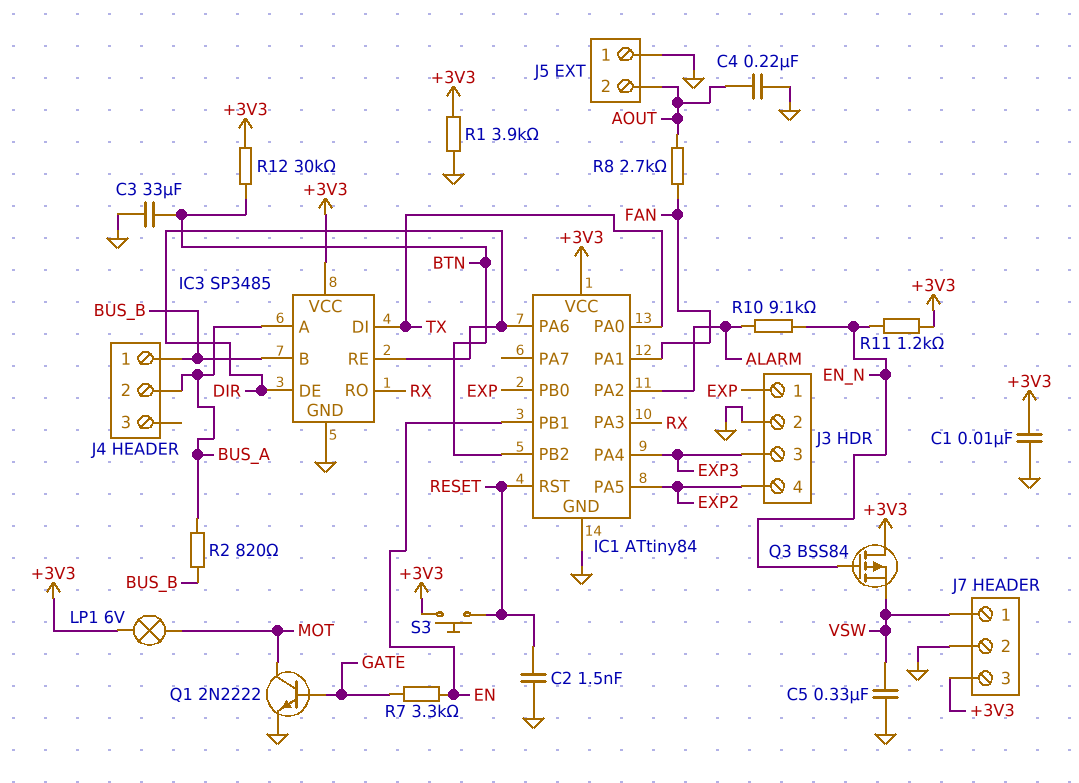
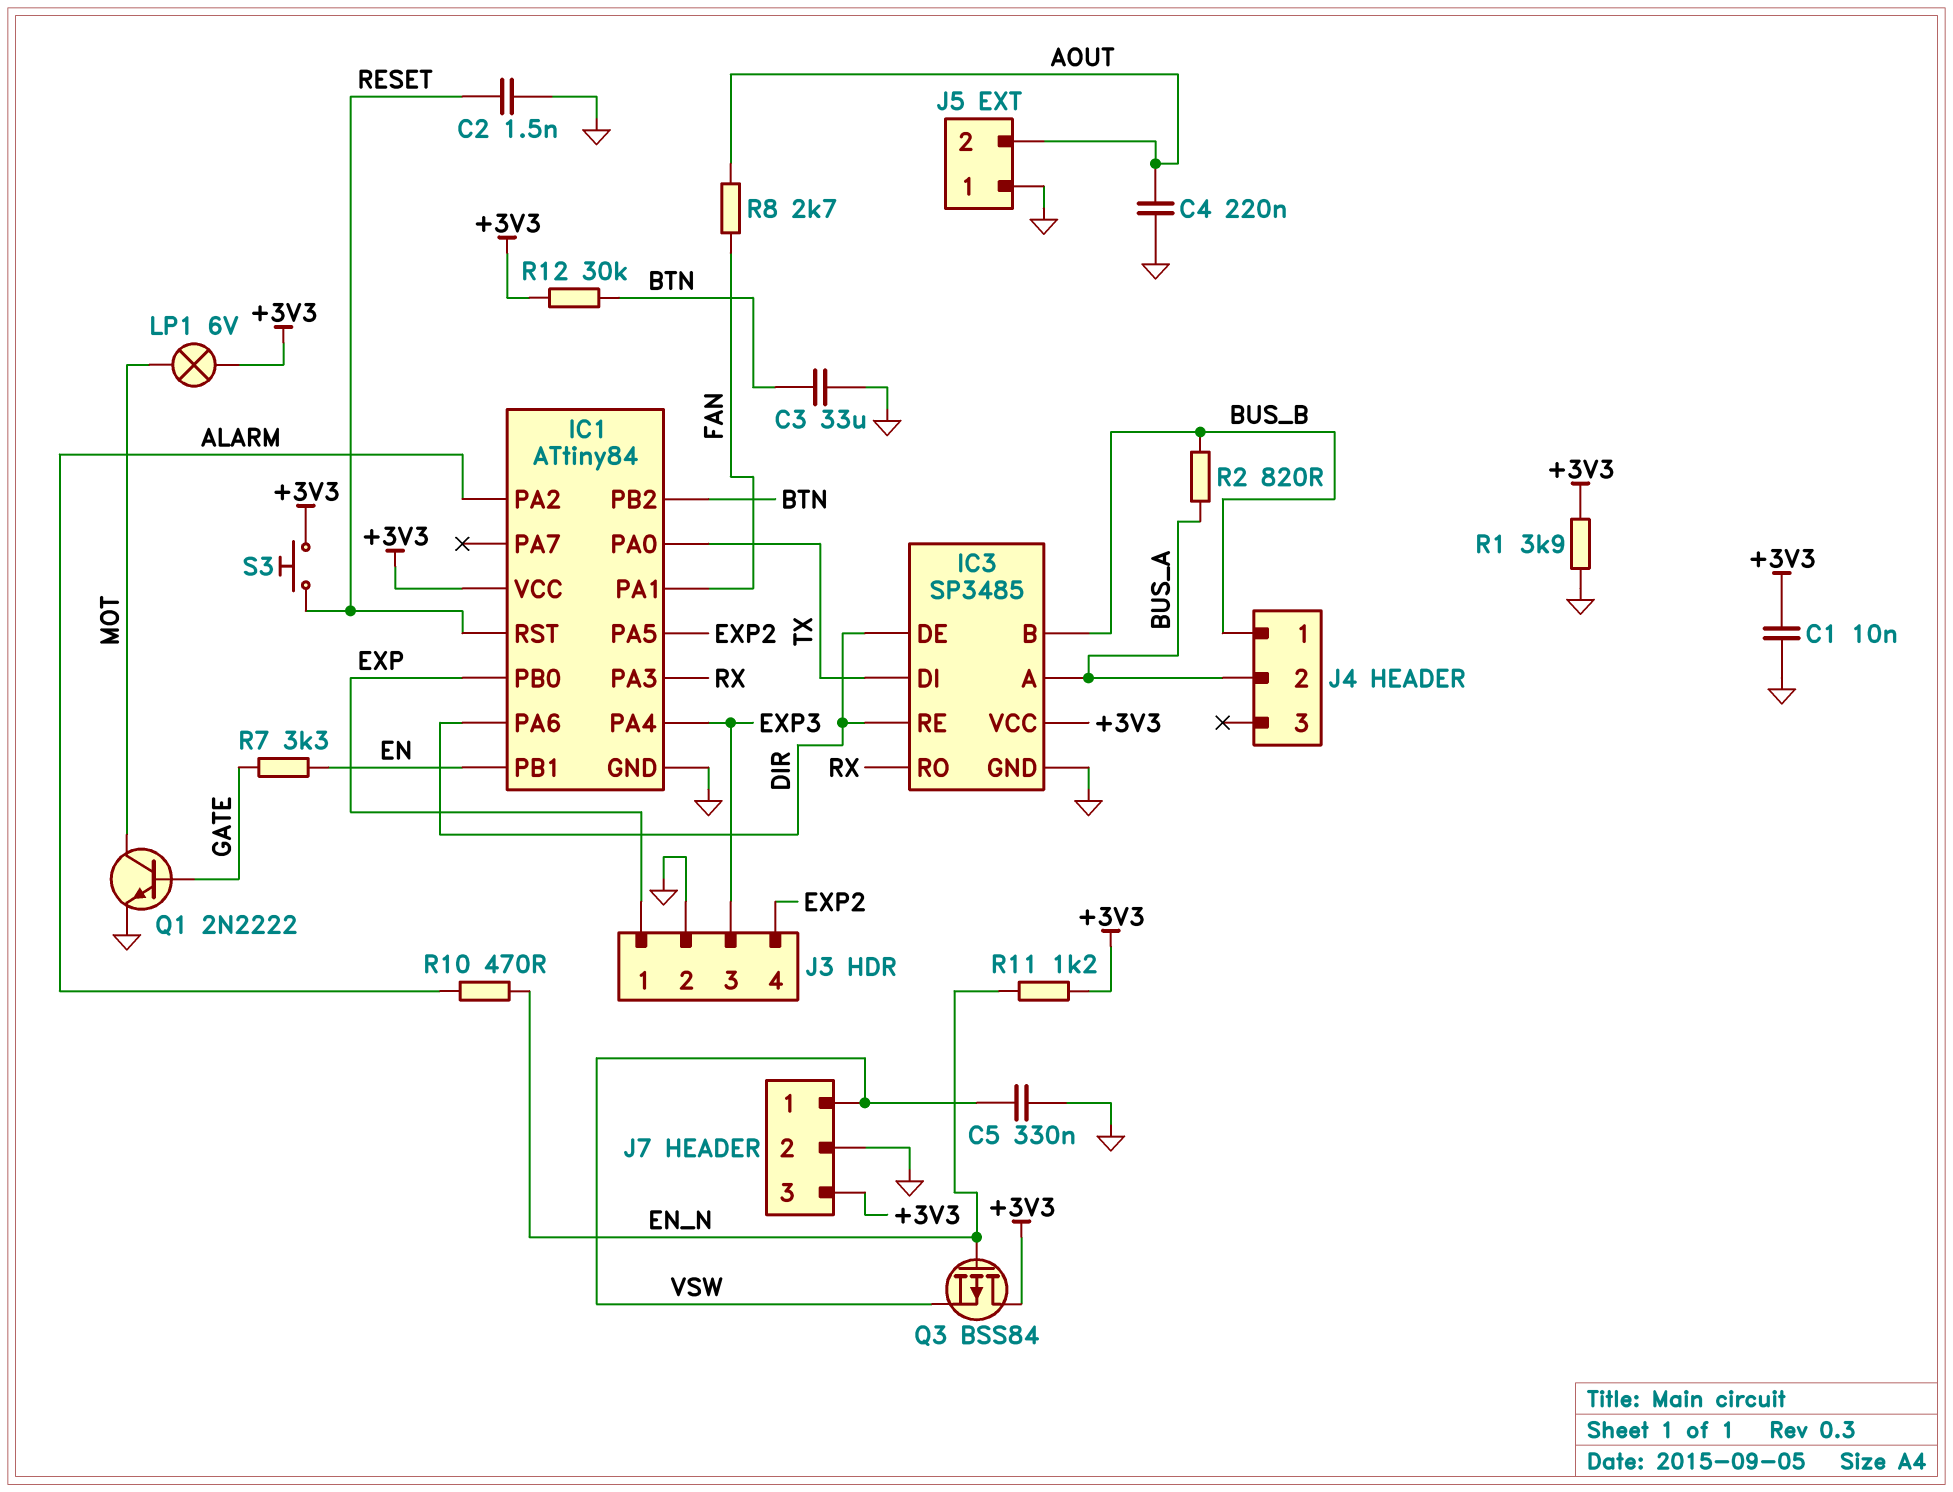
R10: 9.1k (ALARM, EN_N) -> 470 (ALARM, EN_N)

